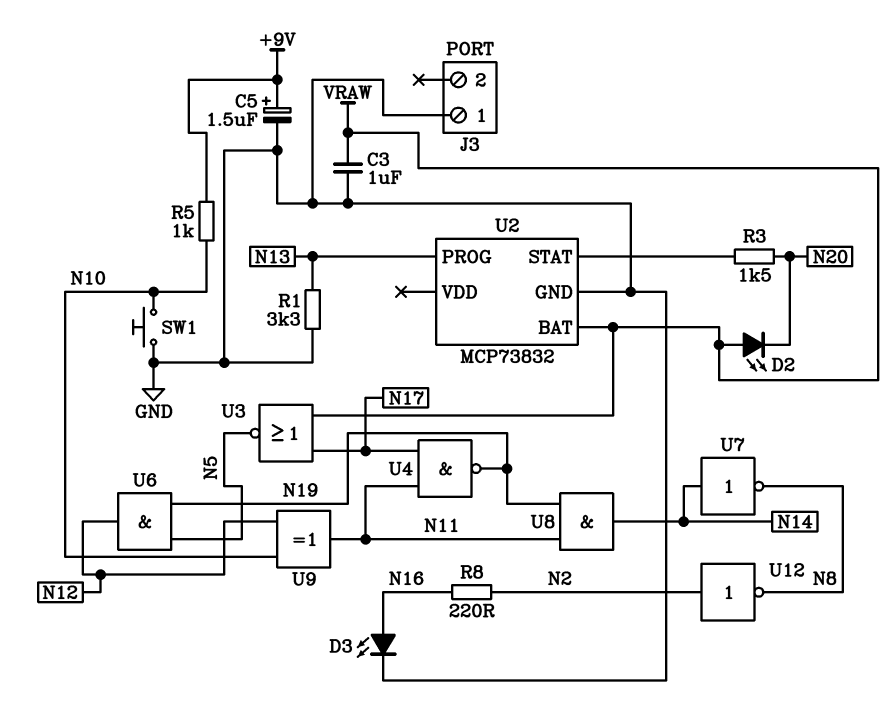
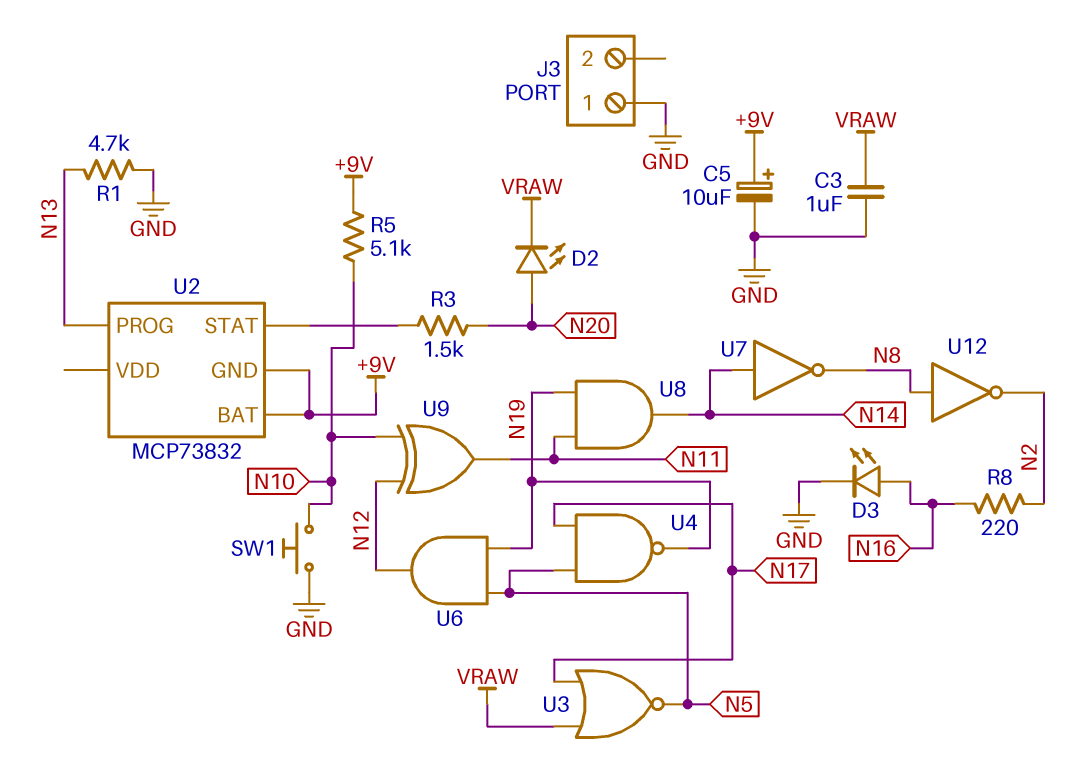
C5: 1.5uF (plus +9V, minus GND) -> 10uF (plus +9V, minus GND)
D2: LED (A VRAW, K N20) -> LED (A N20, K VRAW)
R1: 3.3k (GND, N13) -> 4.7k (GND, N13)
R5: 1k (+9V, N10) -> 5.1k (+9V, N10)
U2 pin BAT: VRAW -> +9V
U2 pin GND: GND -> +9V
U4: NAND (in N11, in N17, out N19) -> NAND (in N5, in N17, out N19)
U12: NOT (in N2, out N8) -> NOT (in N8, out N2)

